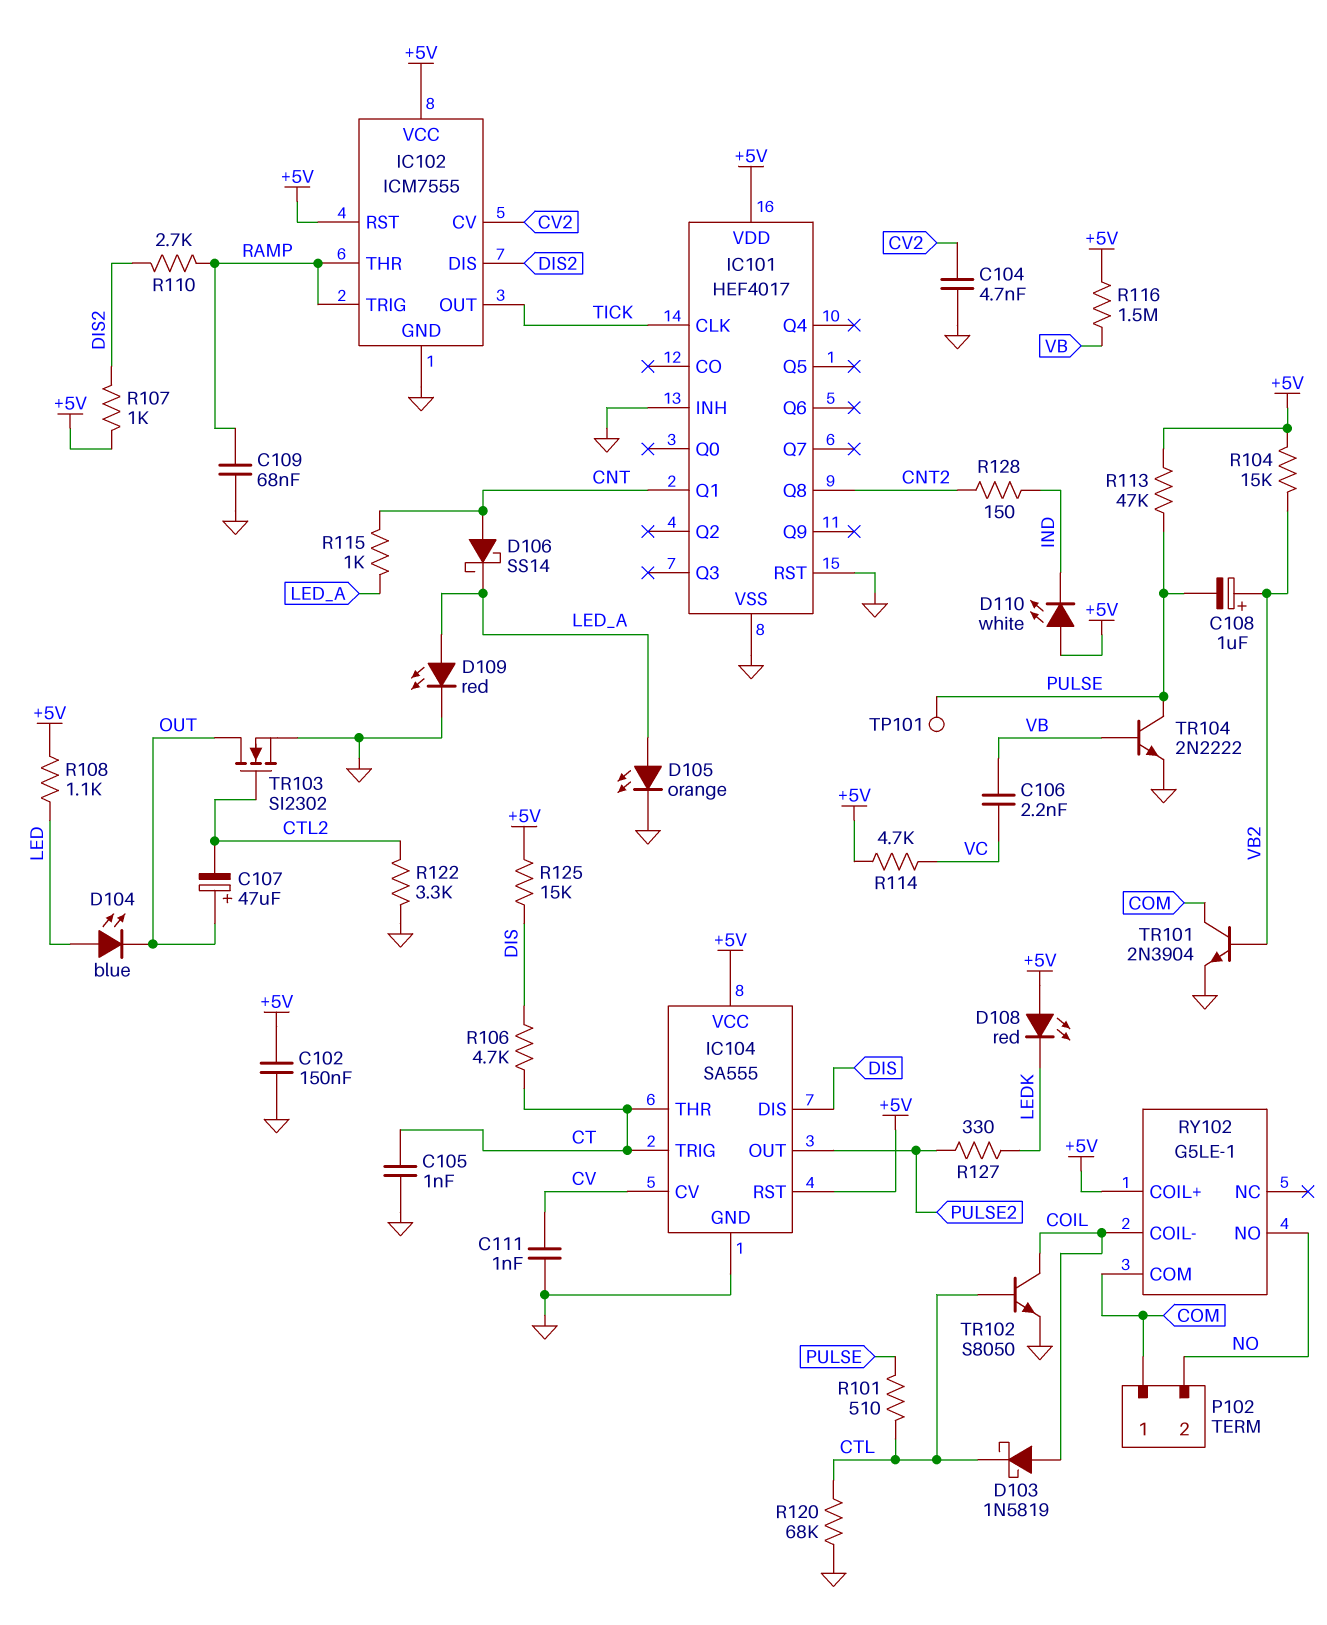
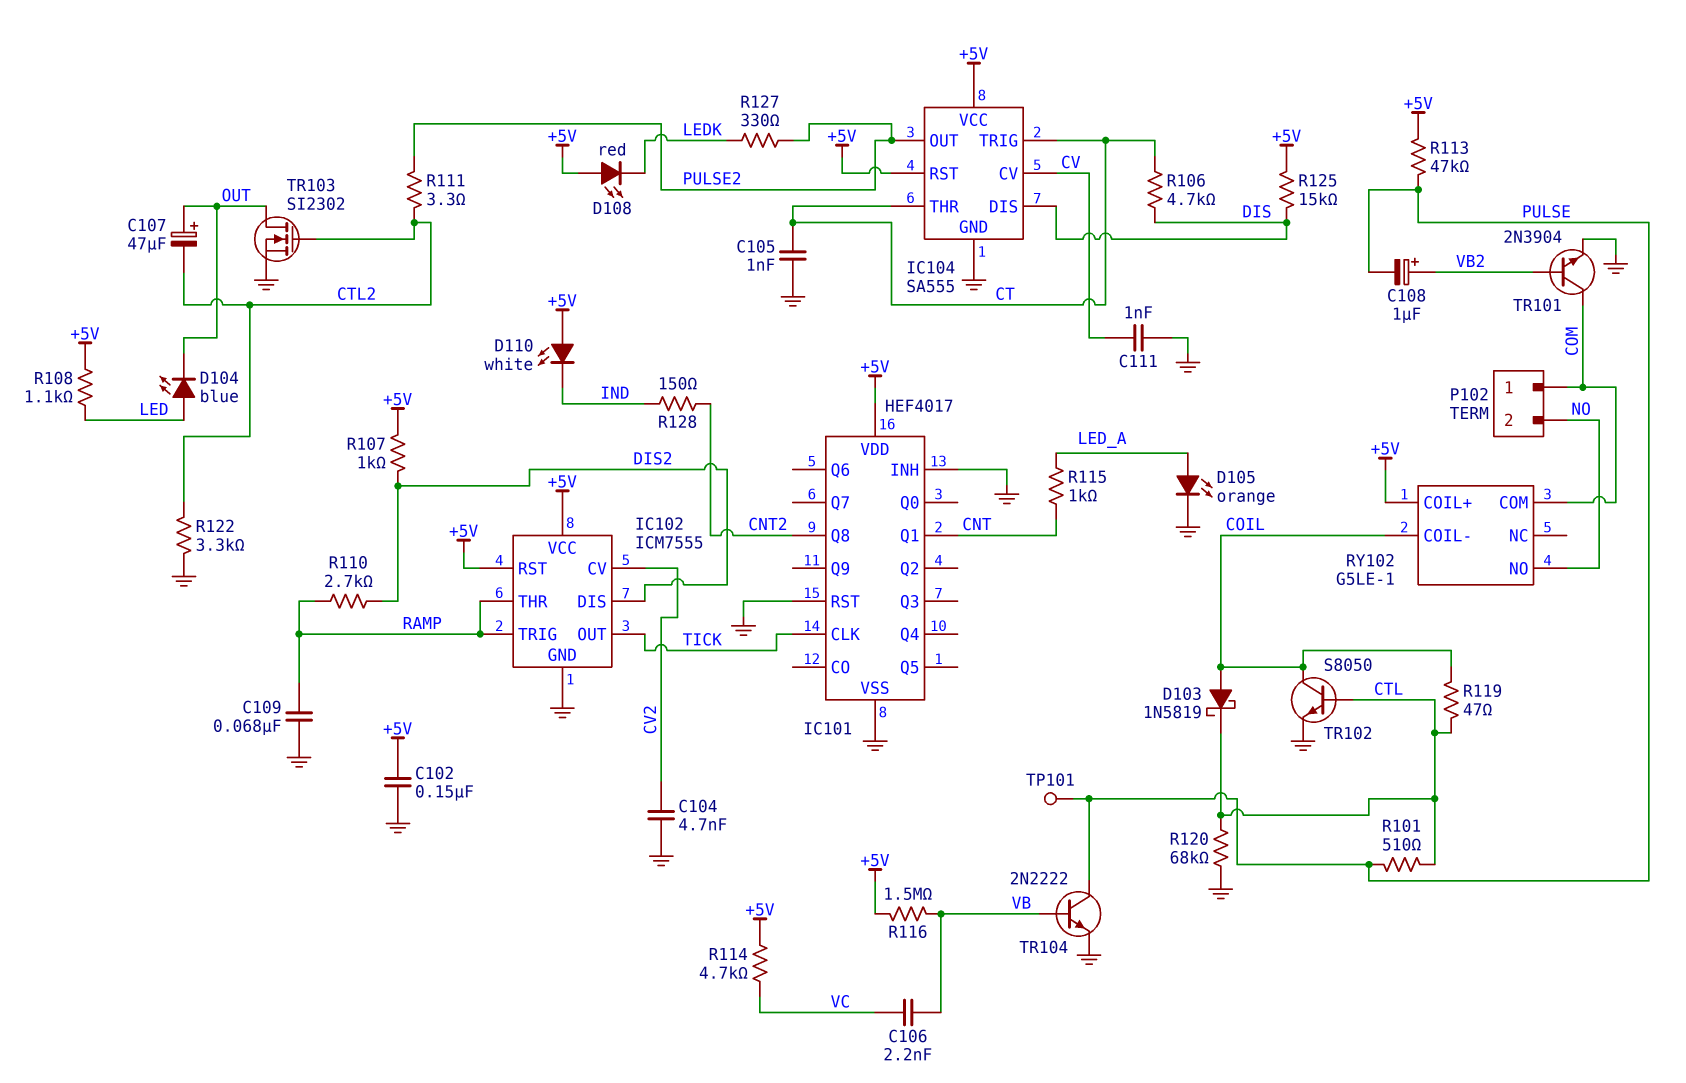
D106: schottky SS14 (A CNT, K LED_A) -> none
D109: LED red (A LED_A, K GND) -> none
R104: 15k (+5V, VB2) -> none
R111: none -> 3.3 (CTL2, PULSE2)
R119: none -> 47 (COIL, CTL)

